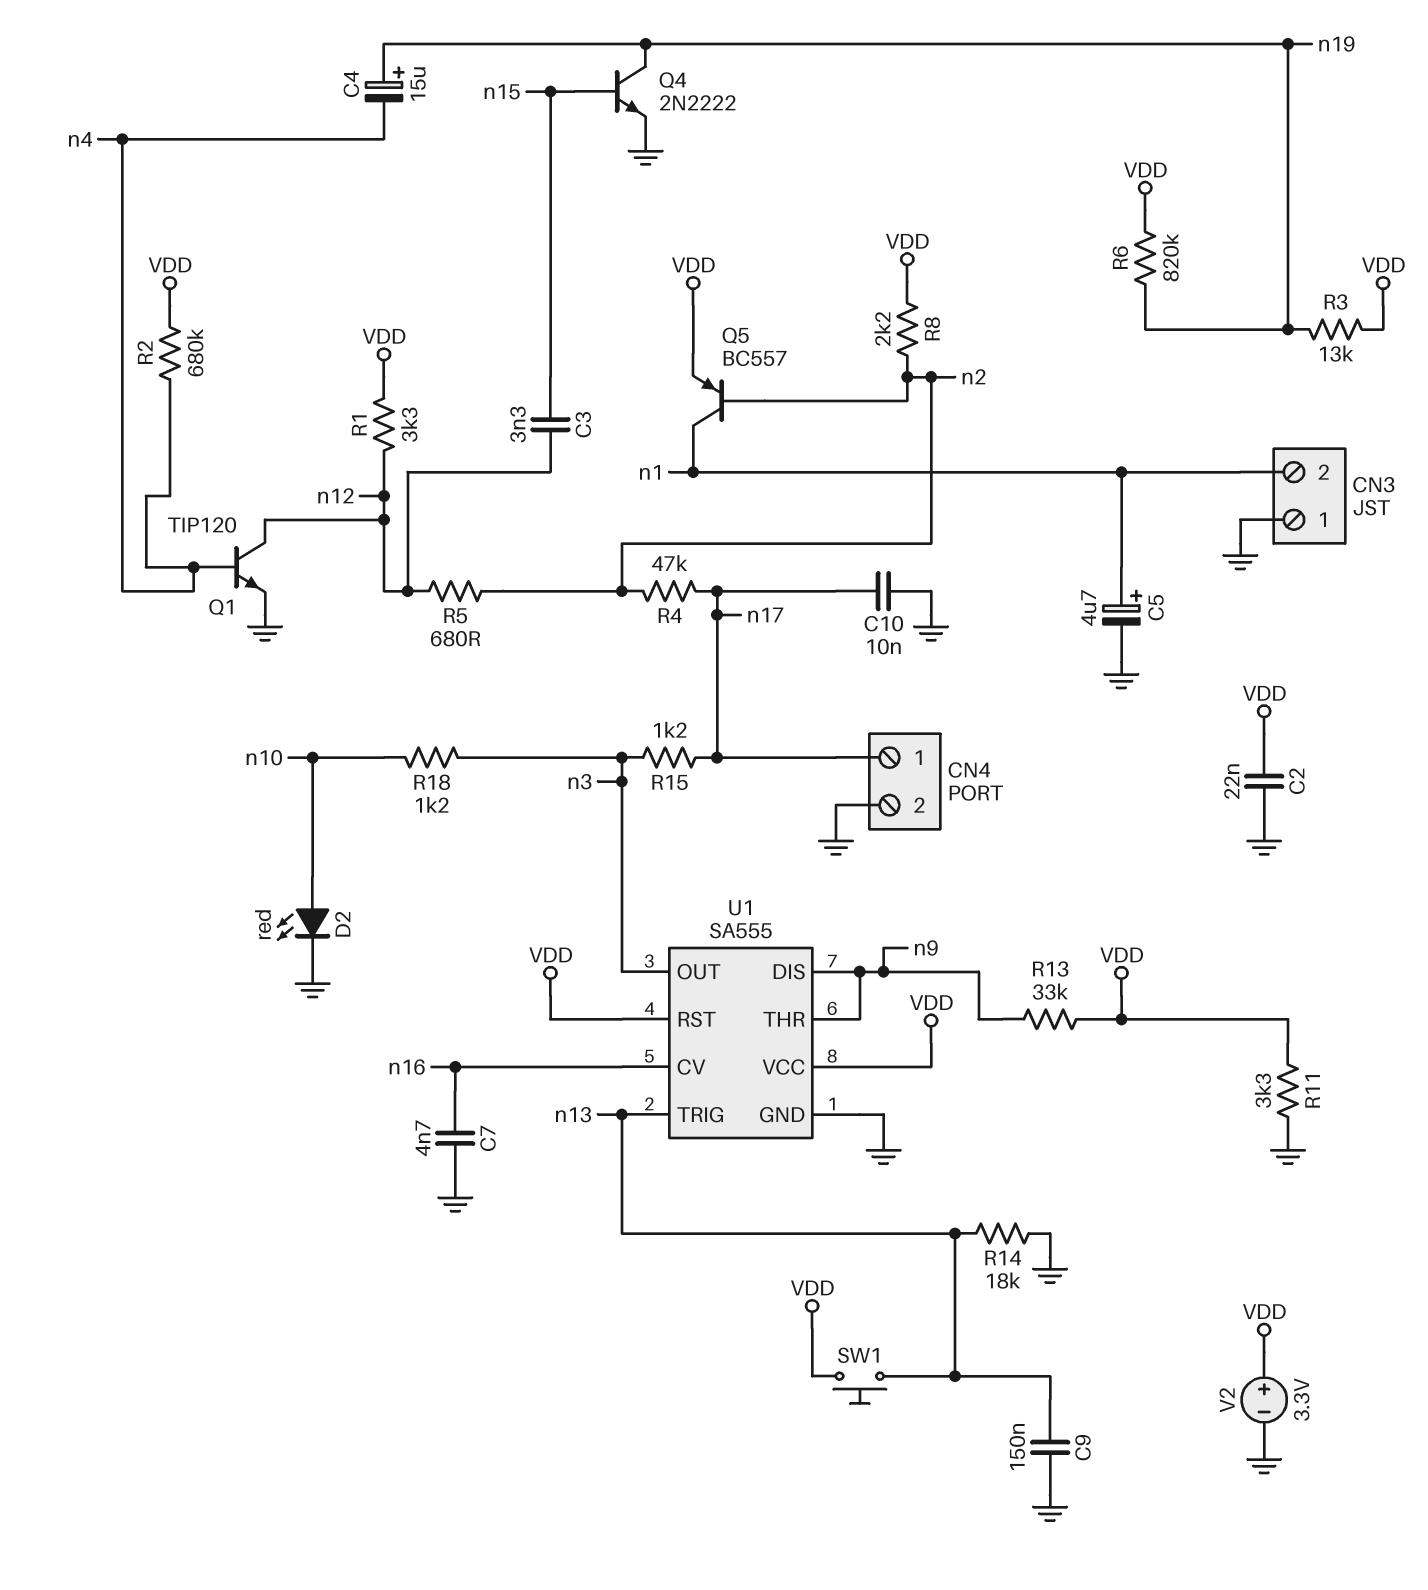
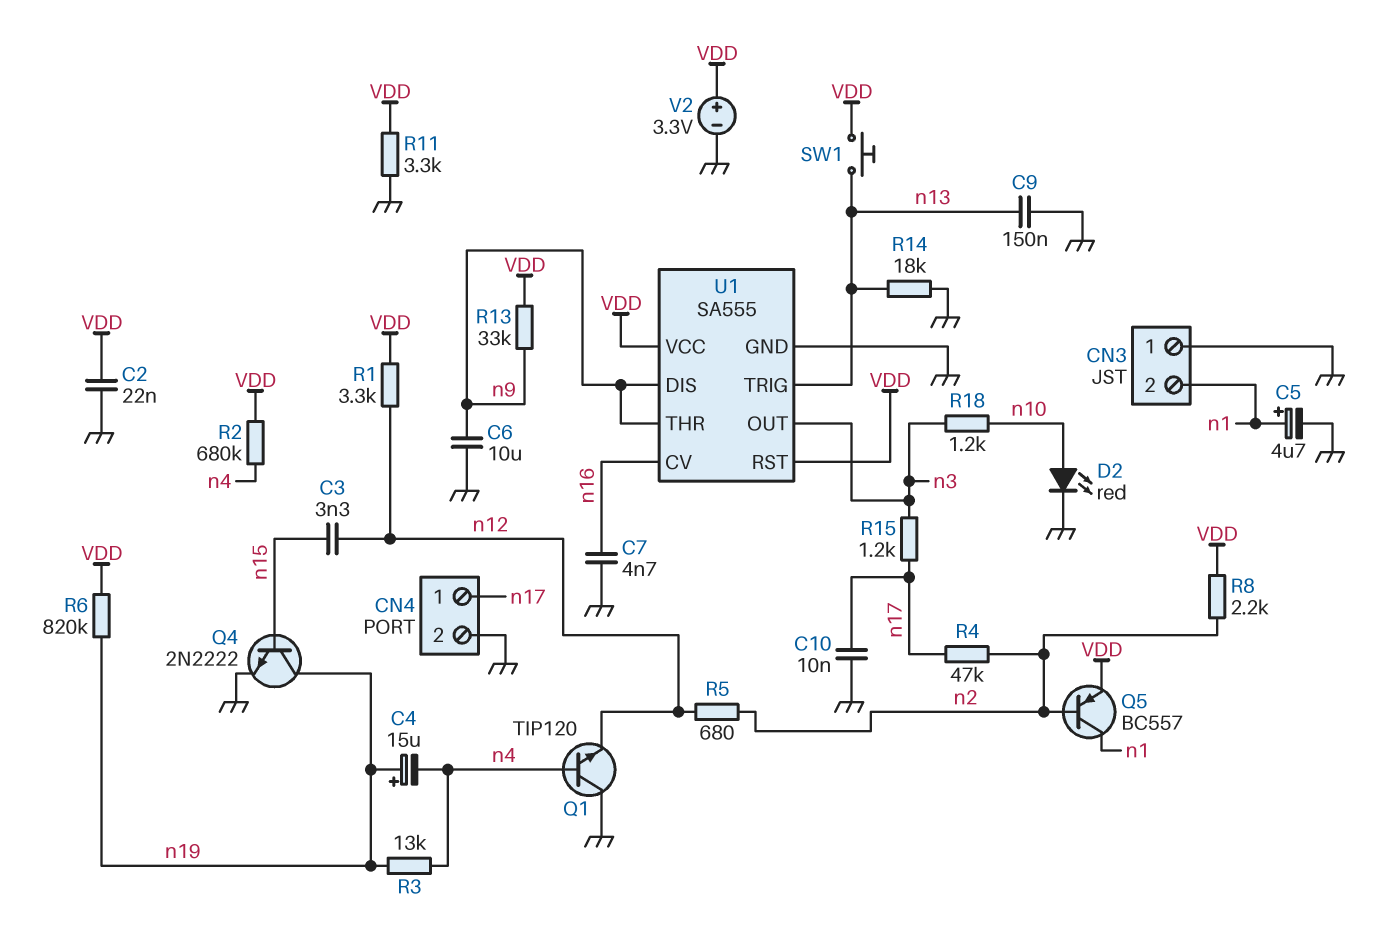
C6: none -> 10uF (GND, n9)
Q1: NPN TIP120 (B n4, C n12, E GND) -> NPN TIP120 (B n4, C GND, E n12)
R3: 13k (VDD, n19) -> 13k (n4, n19)

